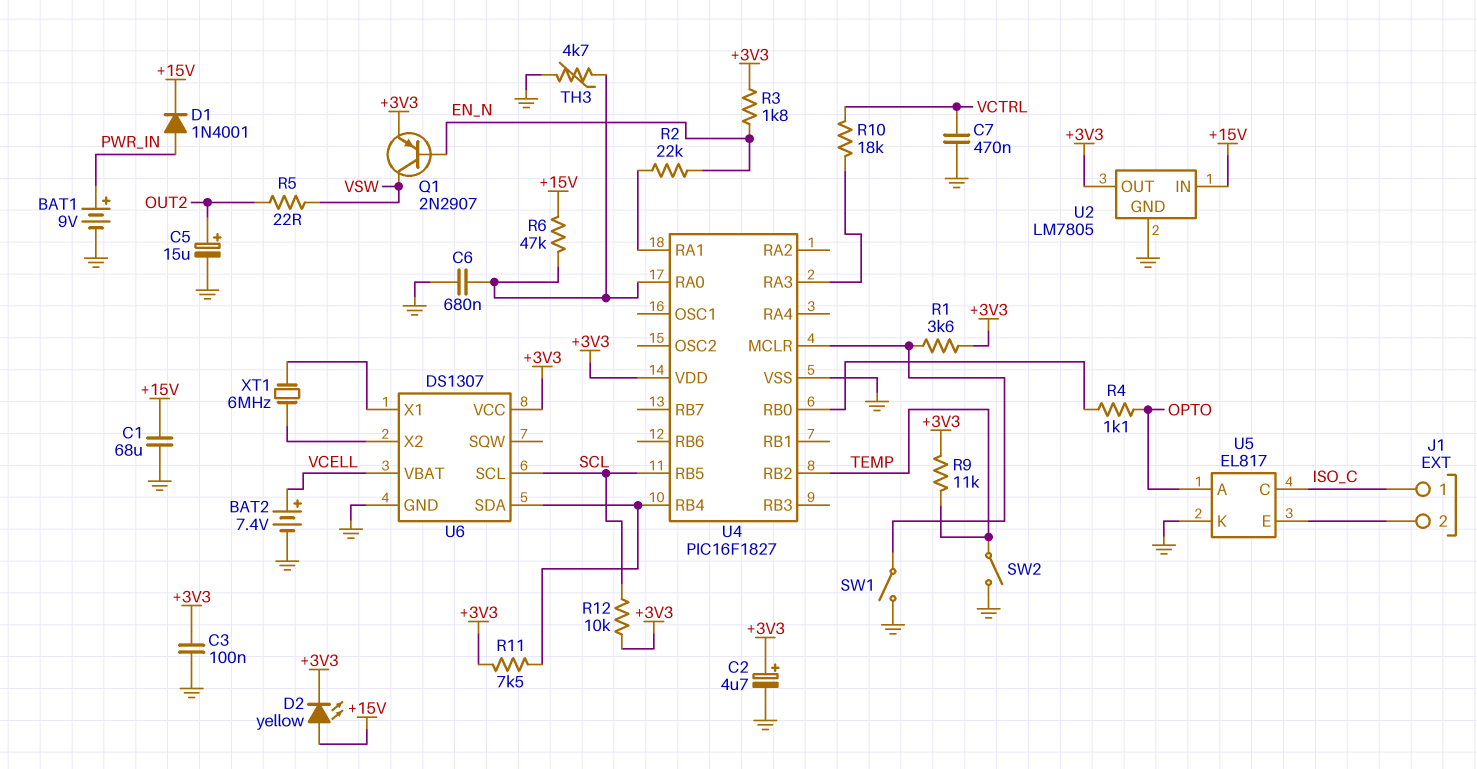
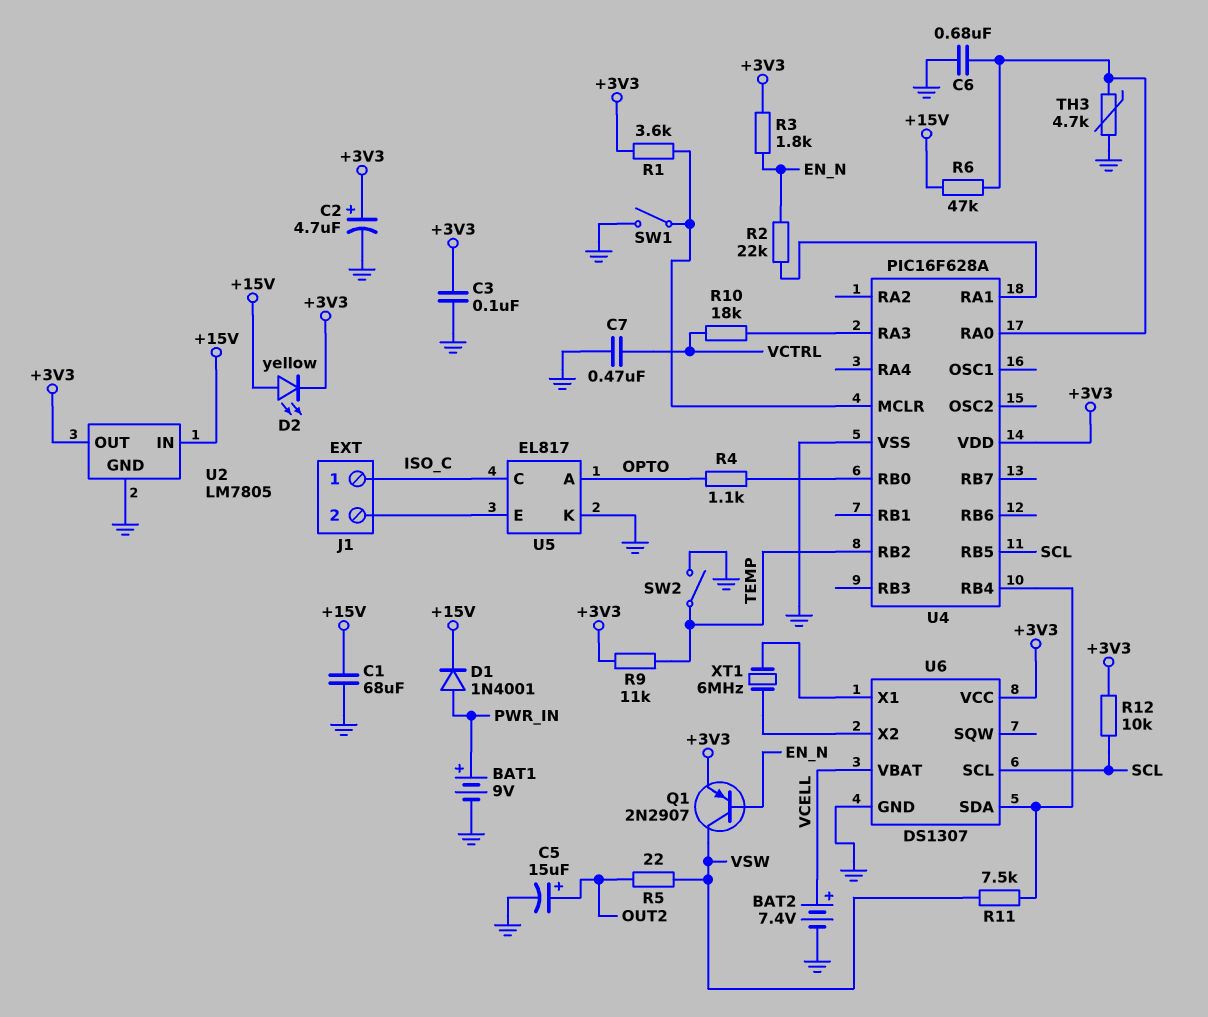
R11: 7.5k (+3V3, U4/RB4) -> 7.5k (U4/RB4, VSW)
U4: PIC16F1827 -> PIC16F628A

